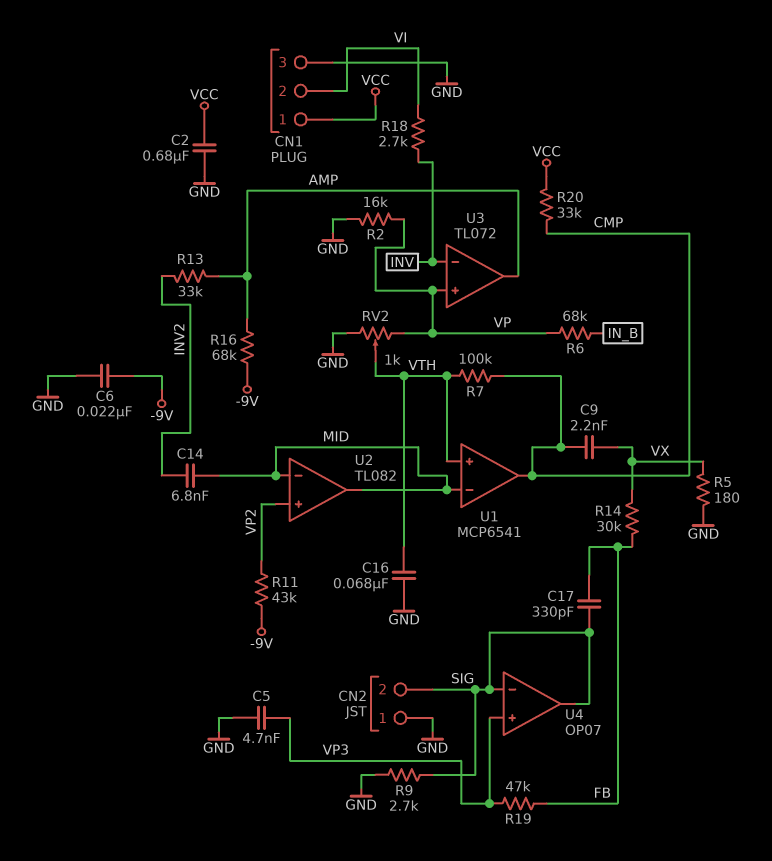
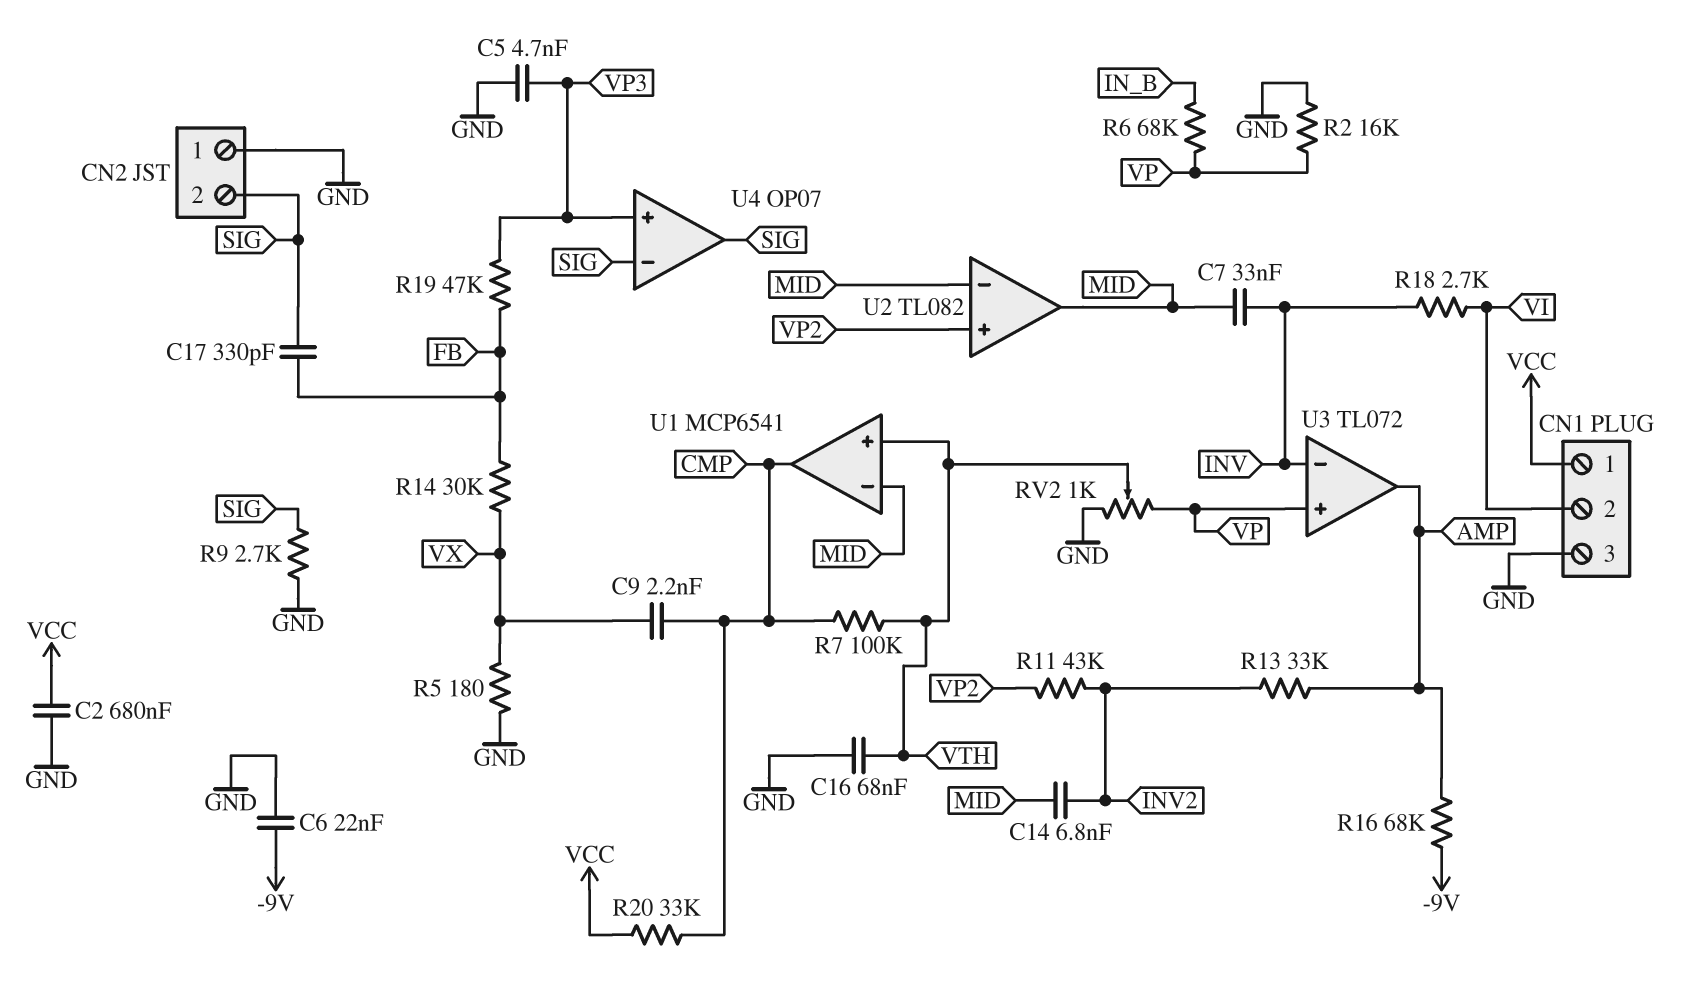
C7: none -> 33nF (INV, MID)
R11: 43k (-9V, VP2) -> 43k (INV2, VP2)

